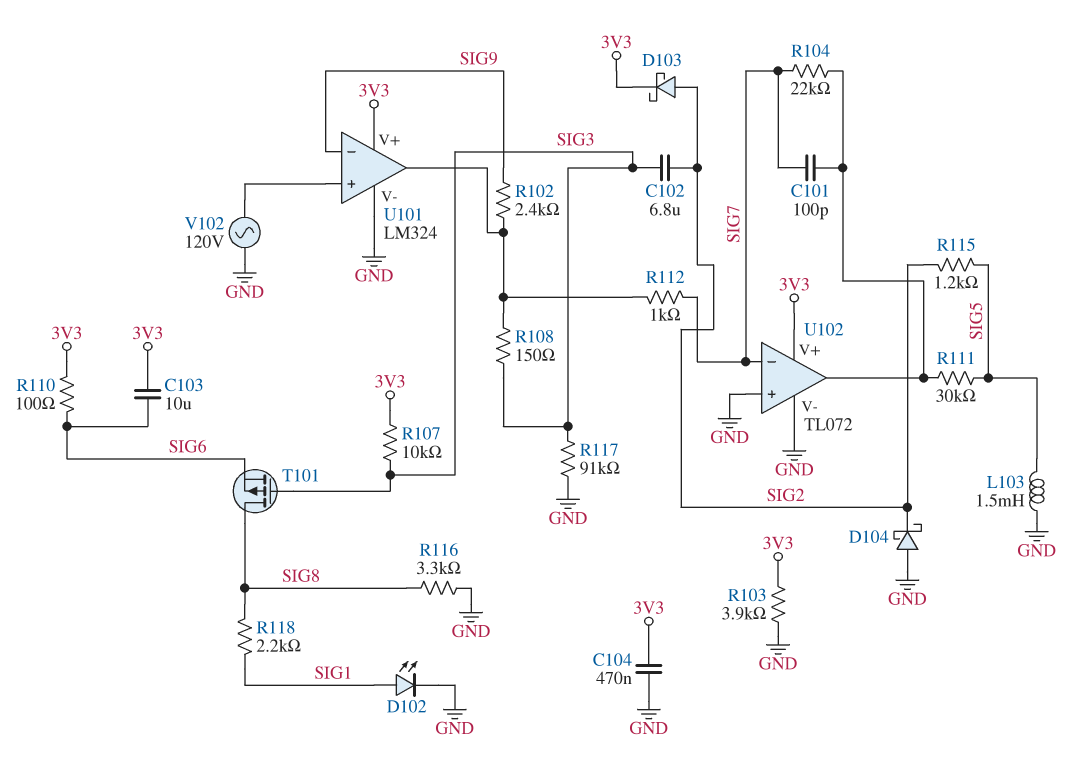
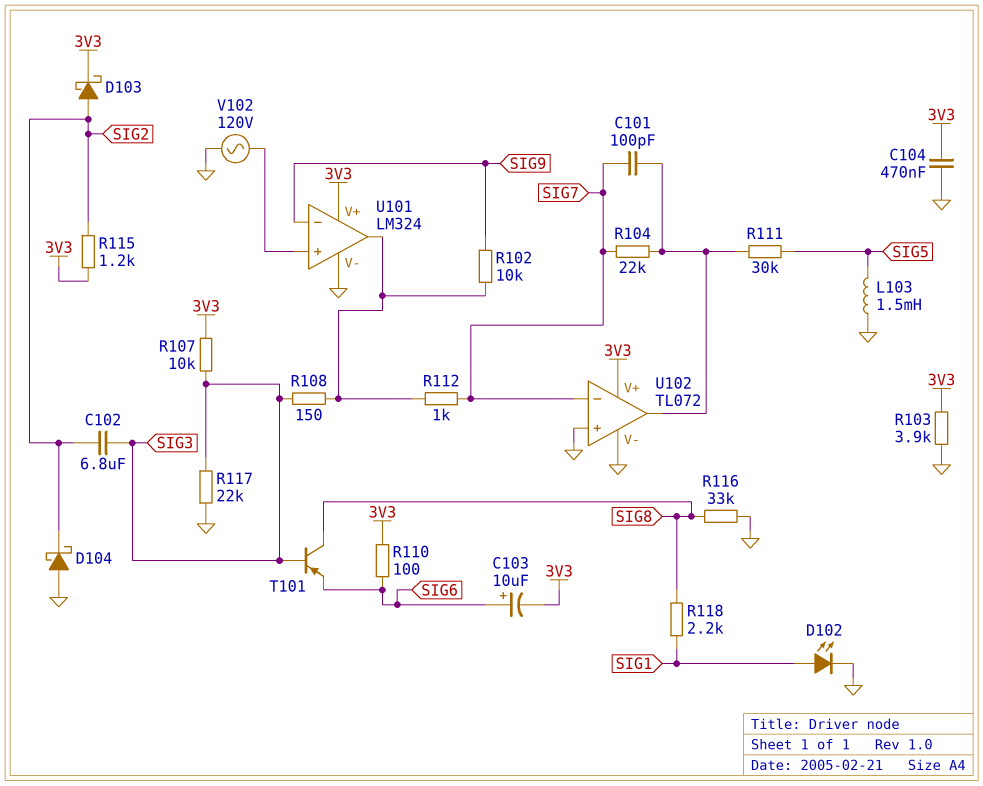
C103: 10uF (3V3, SIG6) -> 10uF (plus SIG6, minus 3V3)
R102: 2.4k (SIG9, U101/out) -> 10k (SIG9, U101/out)
R115: 1.2k (SIG2, SIG5) -> 1.2k (3V3, SIG2)
R116: 3.3k (GND, SIG8) -> 33k (GND, SIG8)
R117: 91k (GND, SIG3) -> 22k (GND, SIG3)
T101: PMOS (G SIG3, D SIG8, S SIG6) -> PNP (B SIG3, C SIG8, E SIG6)

